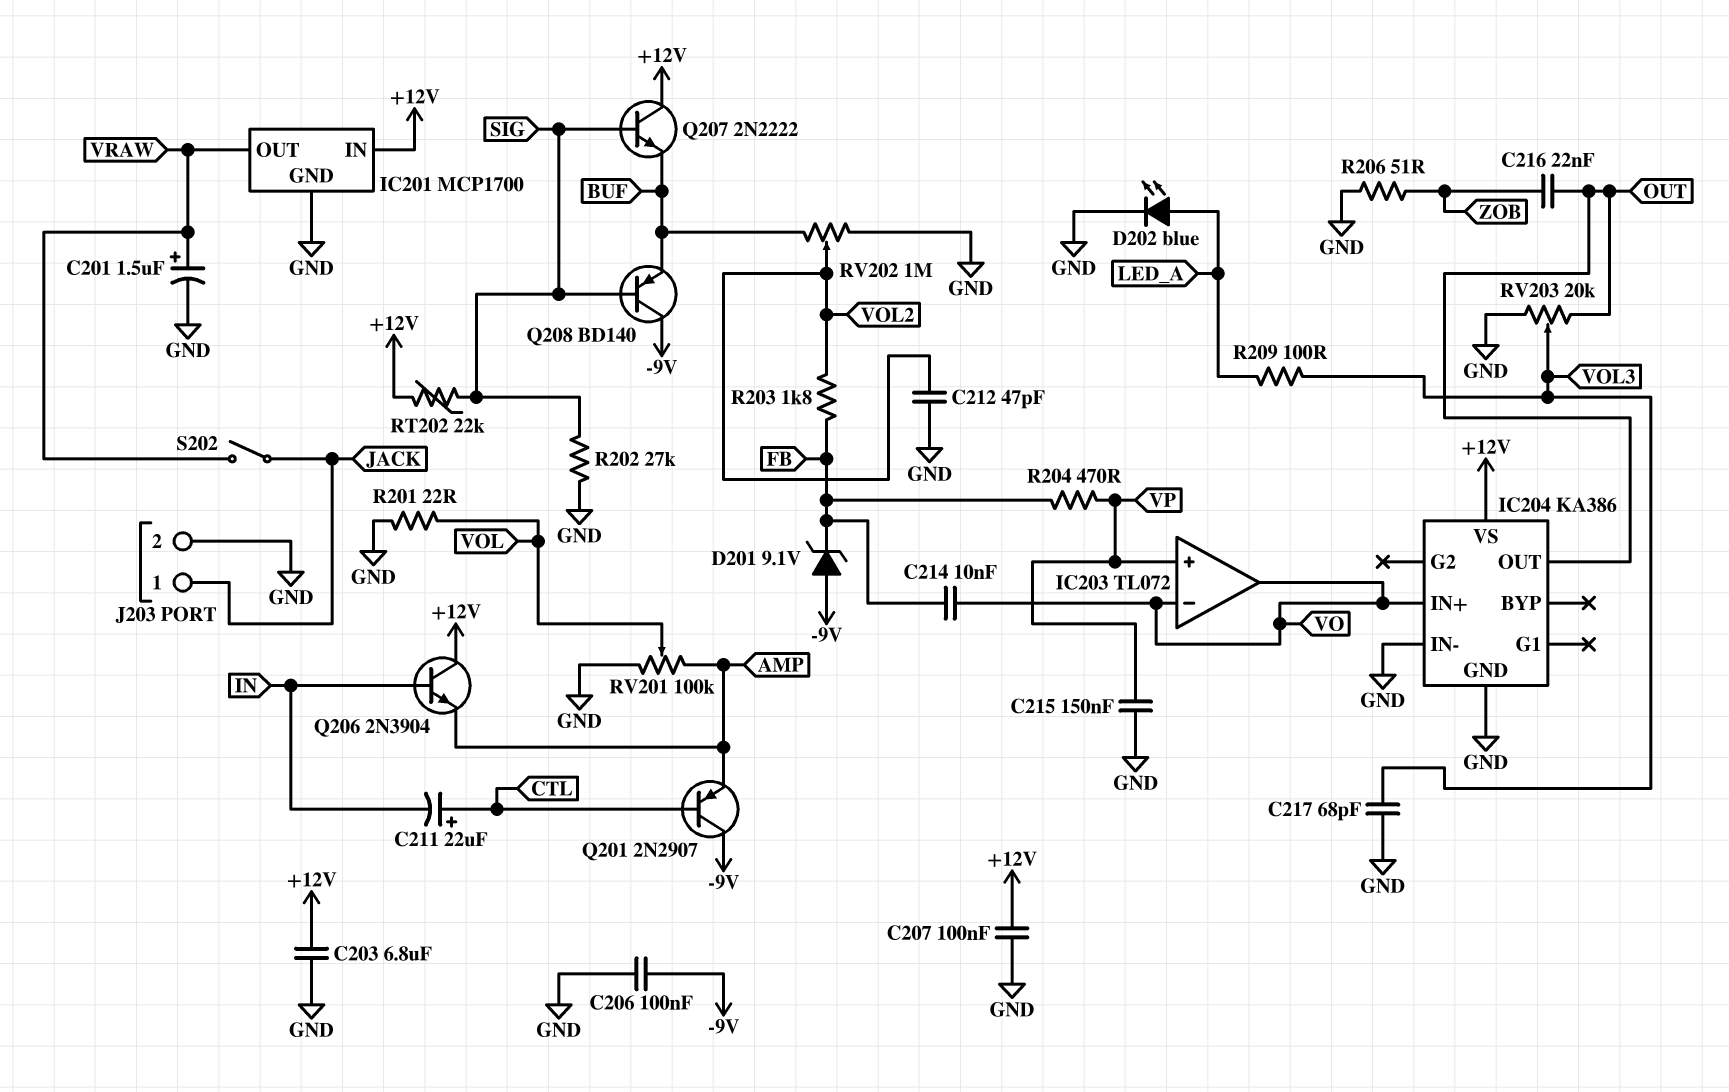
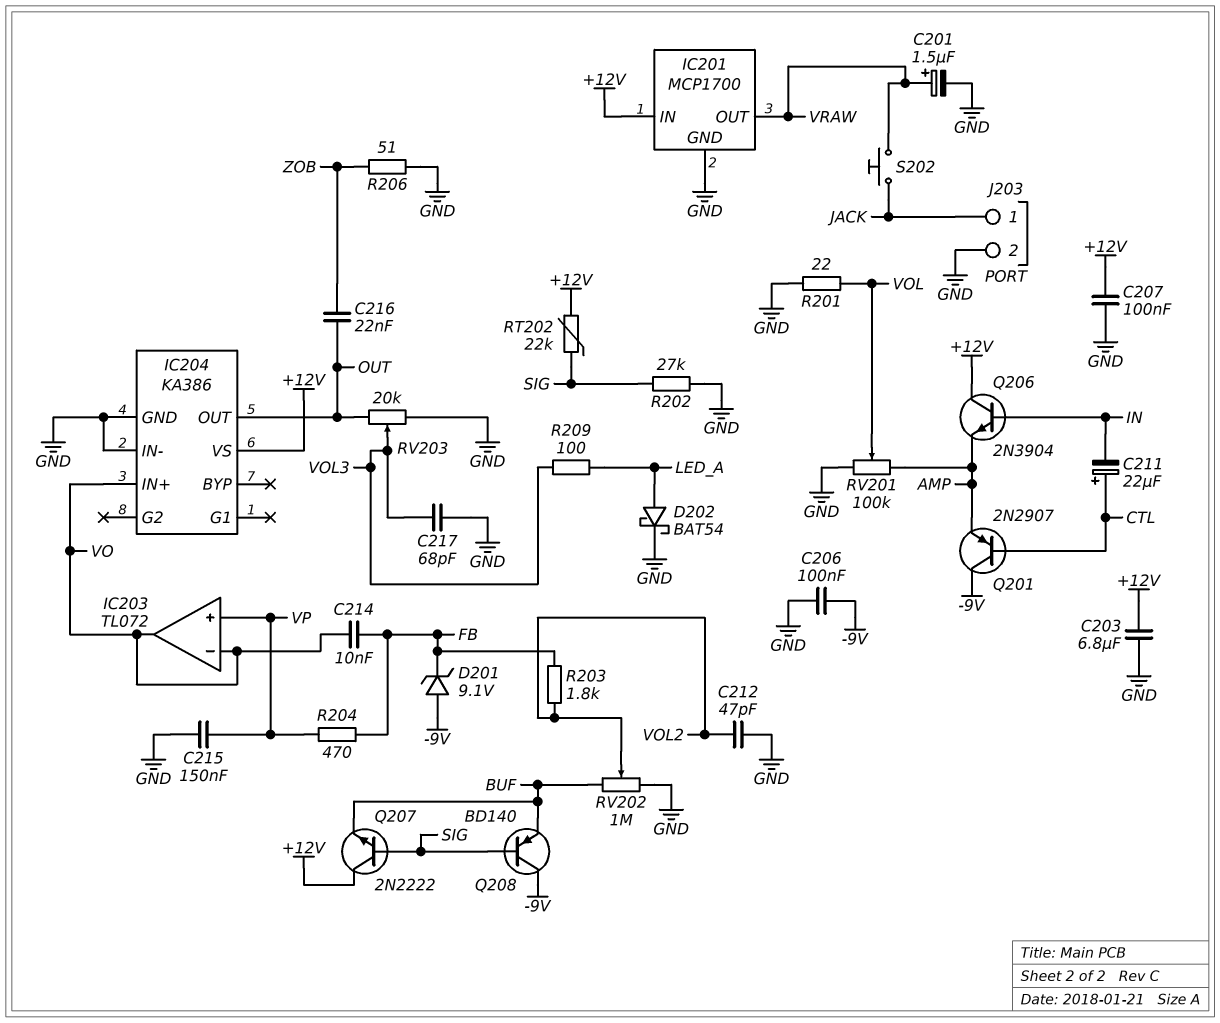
D202: LED blue (A LED_A, K GND) -> schottky BAT54 (A LED_A, K GND)
S202: switch (JACK, VRAW) -> button (JACK, VRAW)

